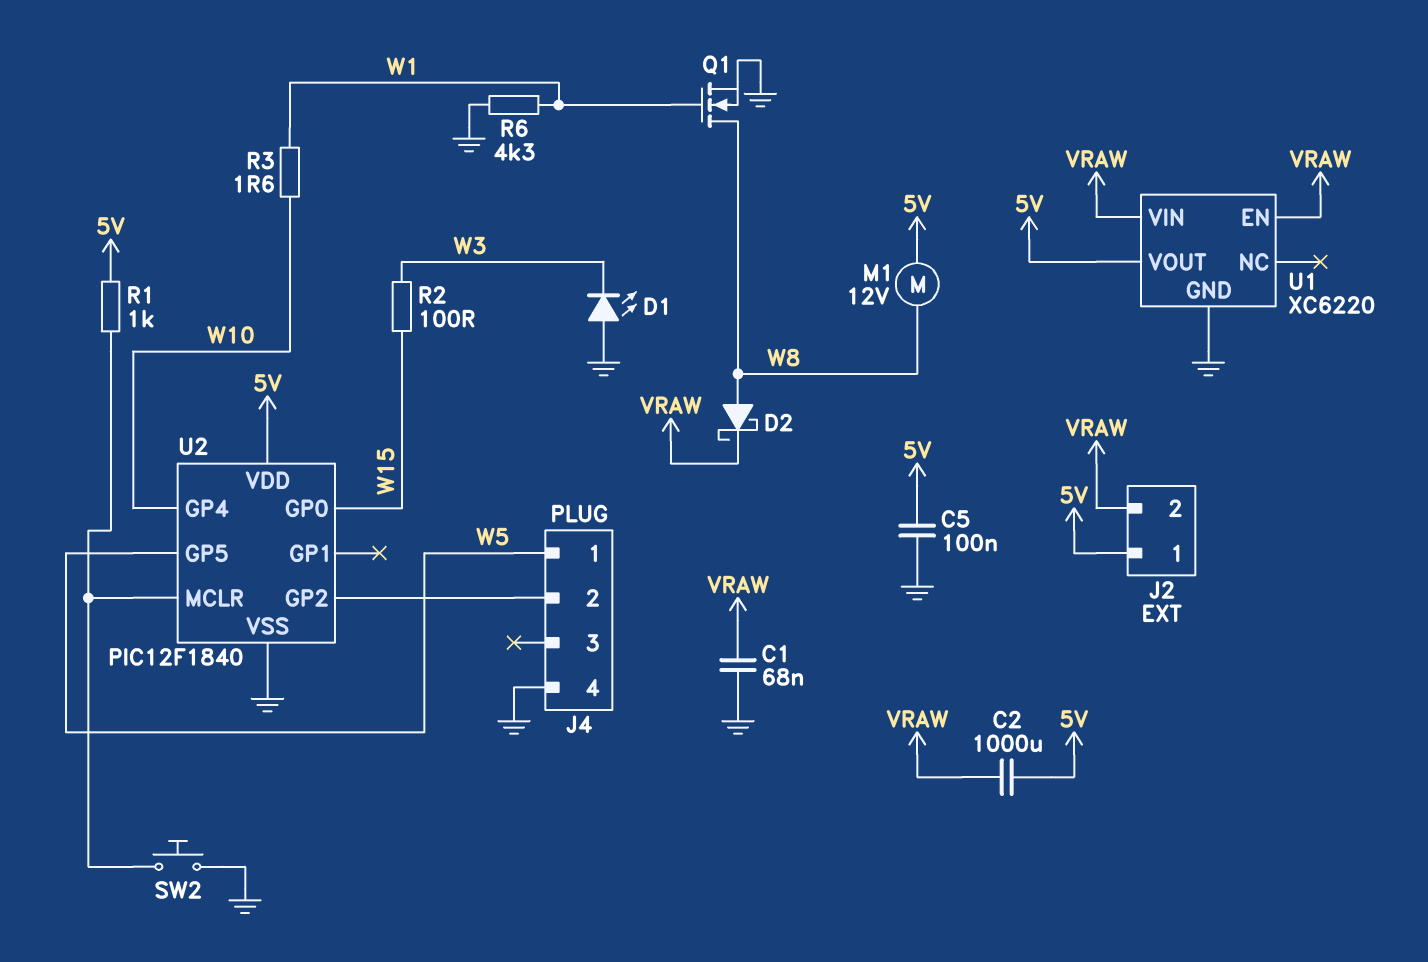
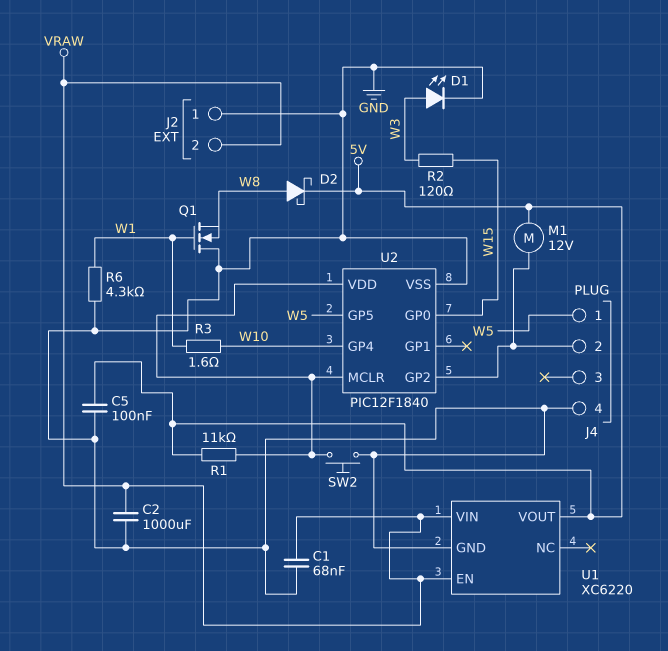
C2: 1000uF (5V, VRAW) -> 1000uF (GND, VRAW)
D1: LED (A GND, K W3) -> LED (A W3, K GND)
D2: schottky (A W8, K VRAW) -> schottky (A W8, K 5V)
J2 pin 1: 5V -> GND
M1: motor 12V (5V, W8) -> motor 12V (5V, J4/2)
Q1: NMOS (G W1, D W8, S GND) -> NMOS (G W1, D GND, S W8)
R1: 1k (5V, U2/MCLR) -> 11k (5V, U2/MCLR)
R2: 100 (W3, W15) -> 120 (W3, W15)
U2 pin VDD: 5V -> U2/MCLR

